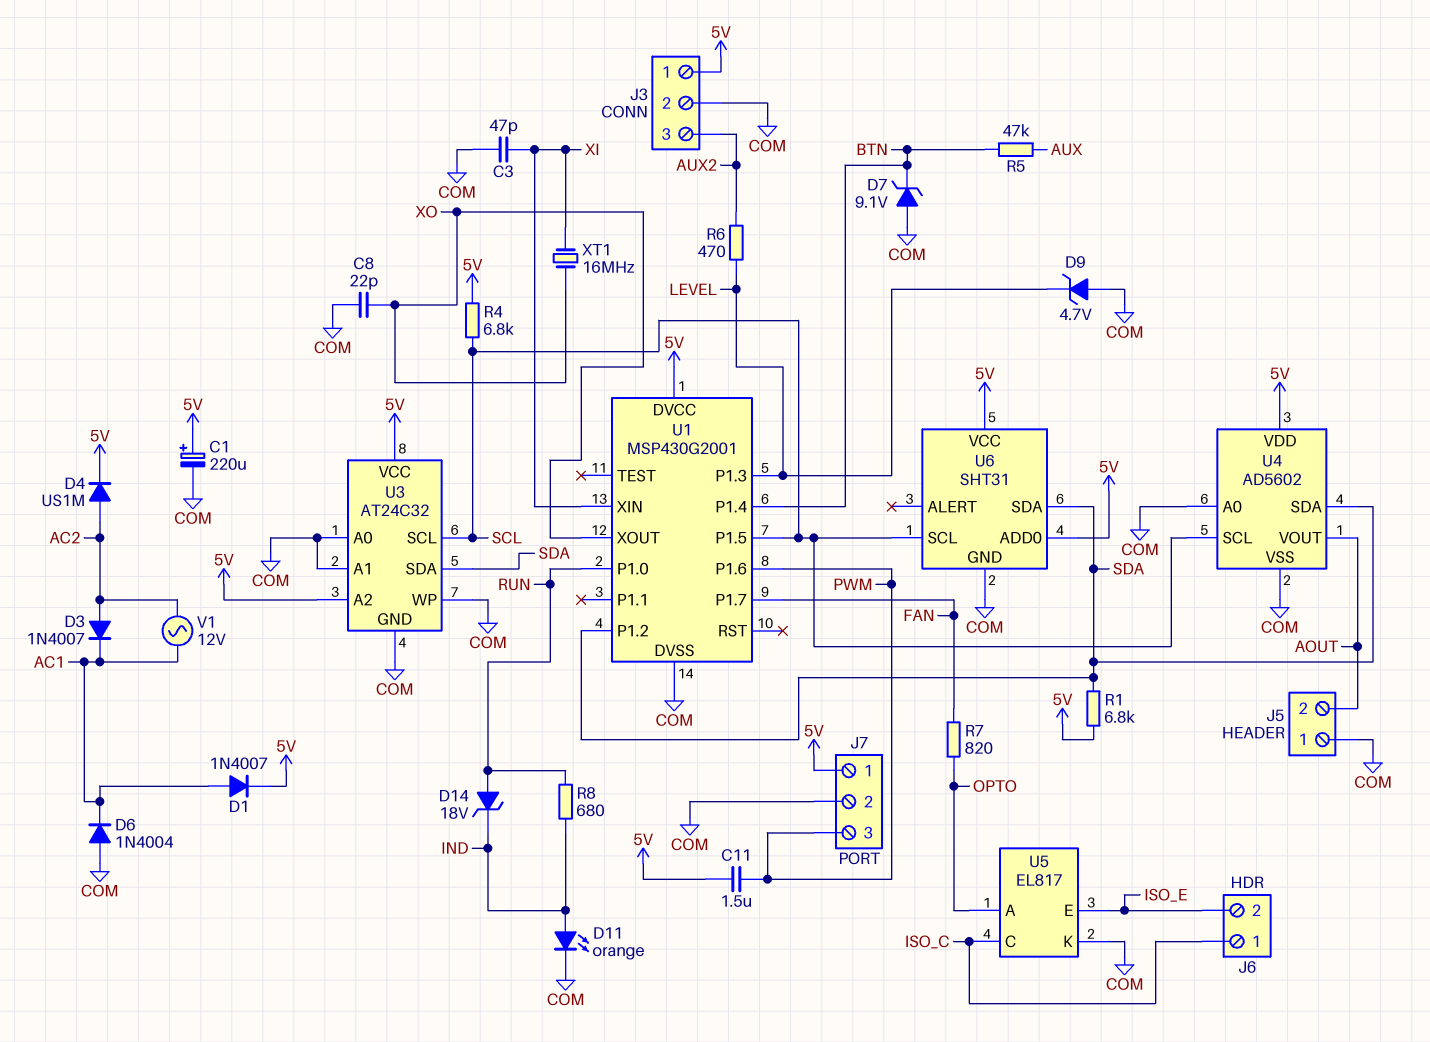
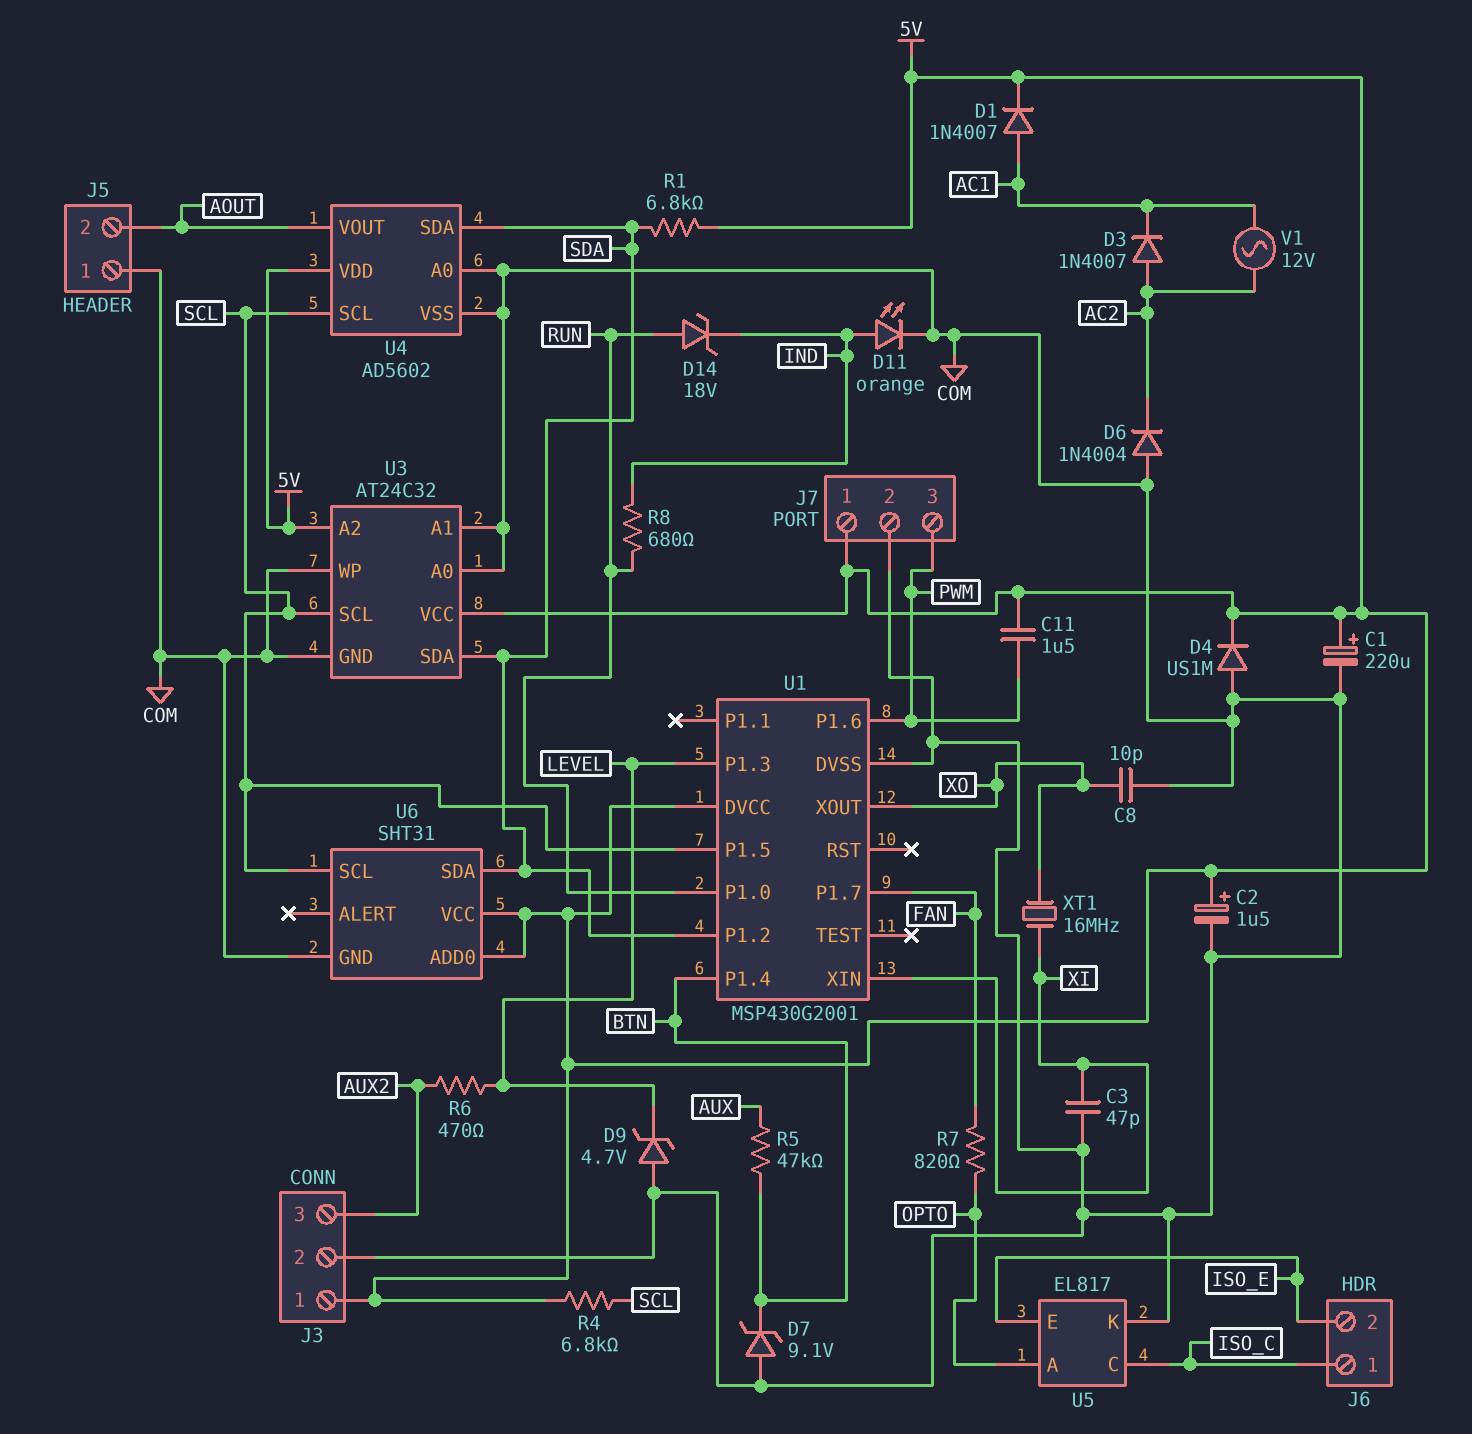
C2: none -> 1.5uF (plus 5V, minus COM)
C8: 22pF (COM, XO) -> 10pF (COM, XO)
D4: diode US1M (A AC2, K 5V) -> diode US1M (A COM, K 5V)
D6: diode 1N4004 (A COM, K AC1) -> diode 1N4004 (A COM, K AC2)

